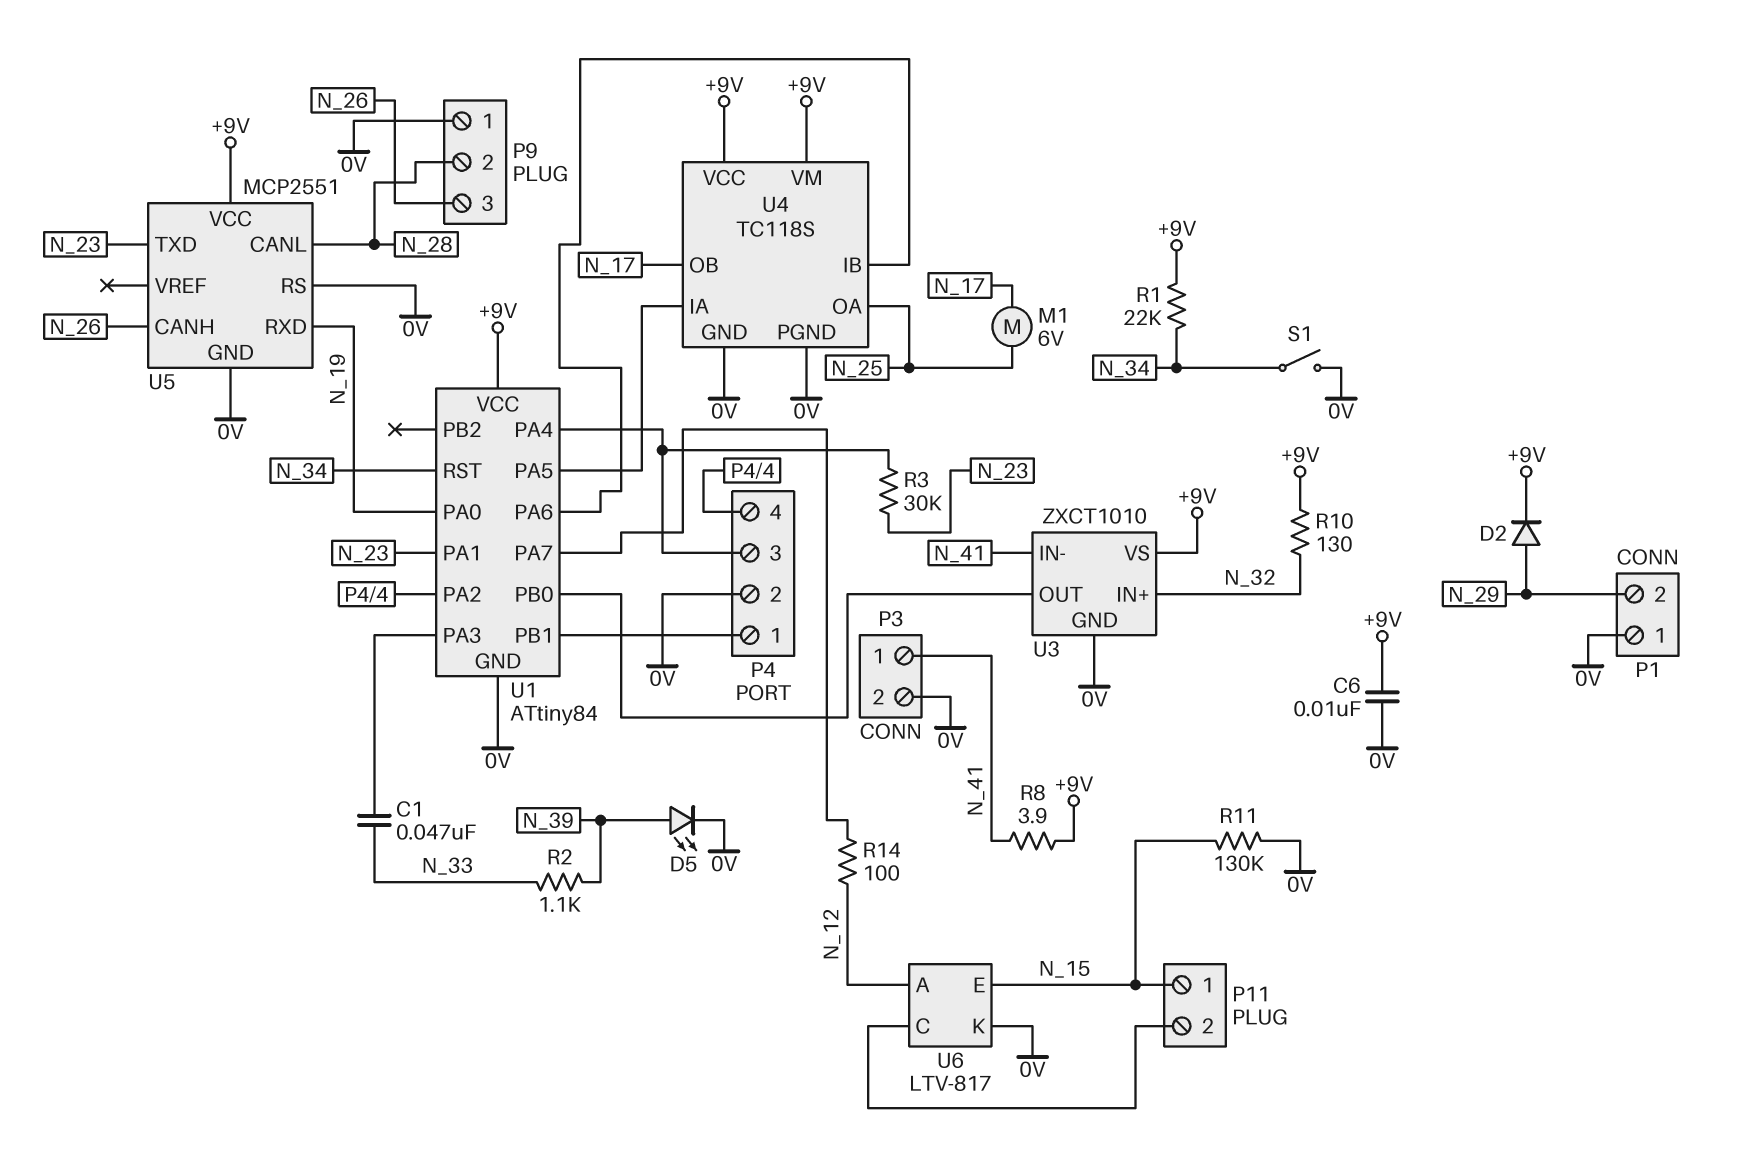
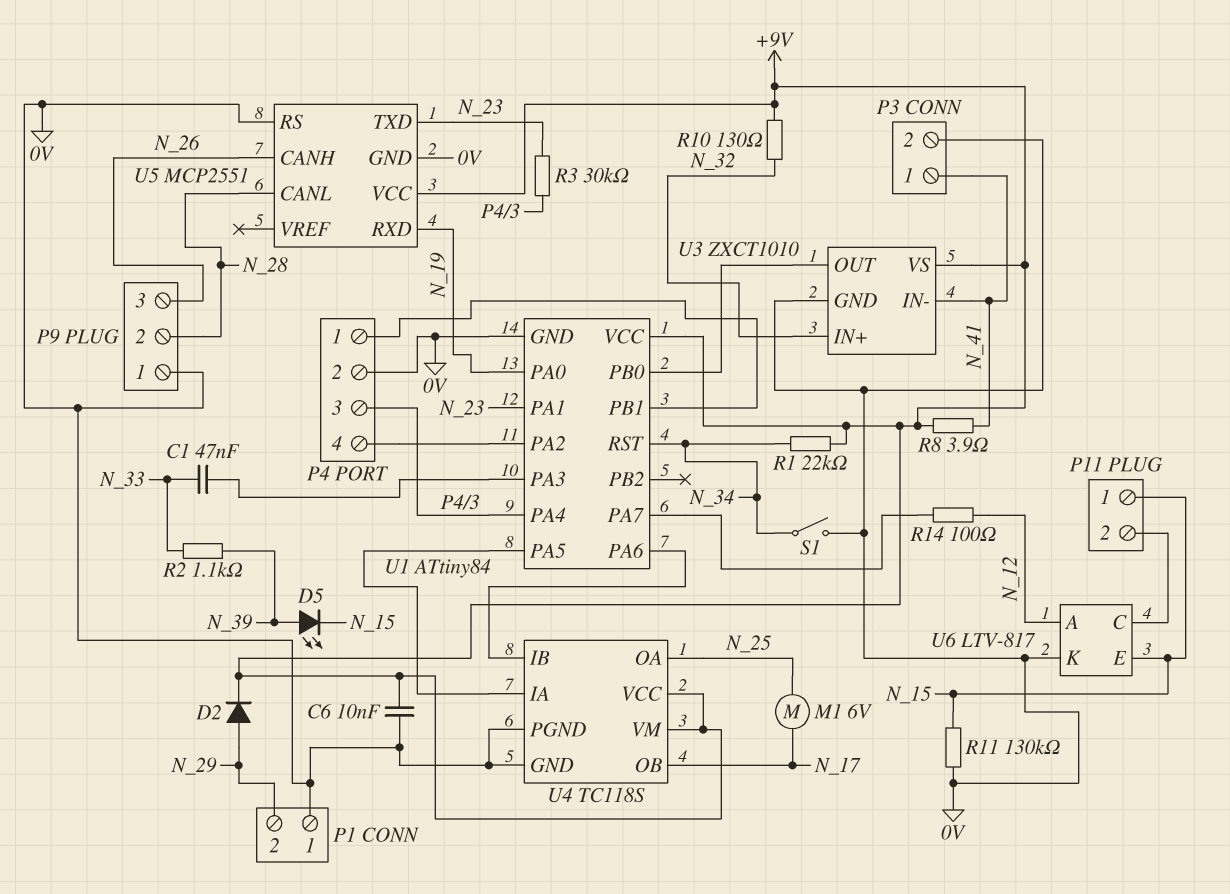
D5: LED (A N_39, K 0V) -> LED (A N_39, K N_15)

